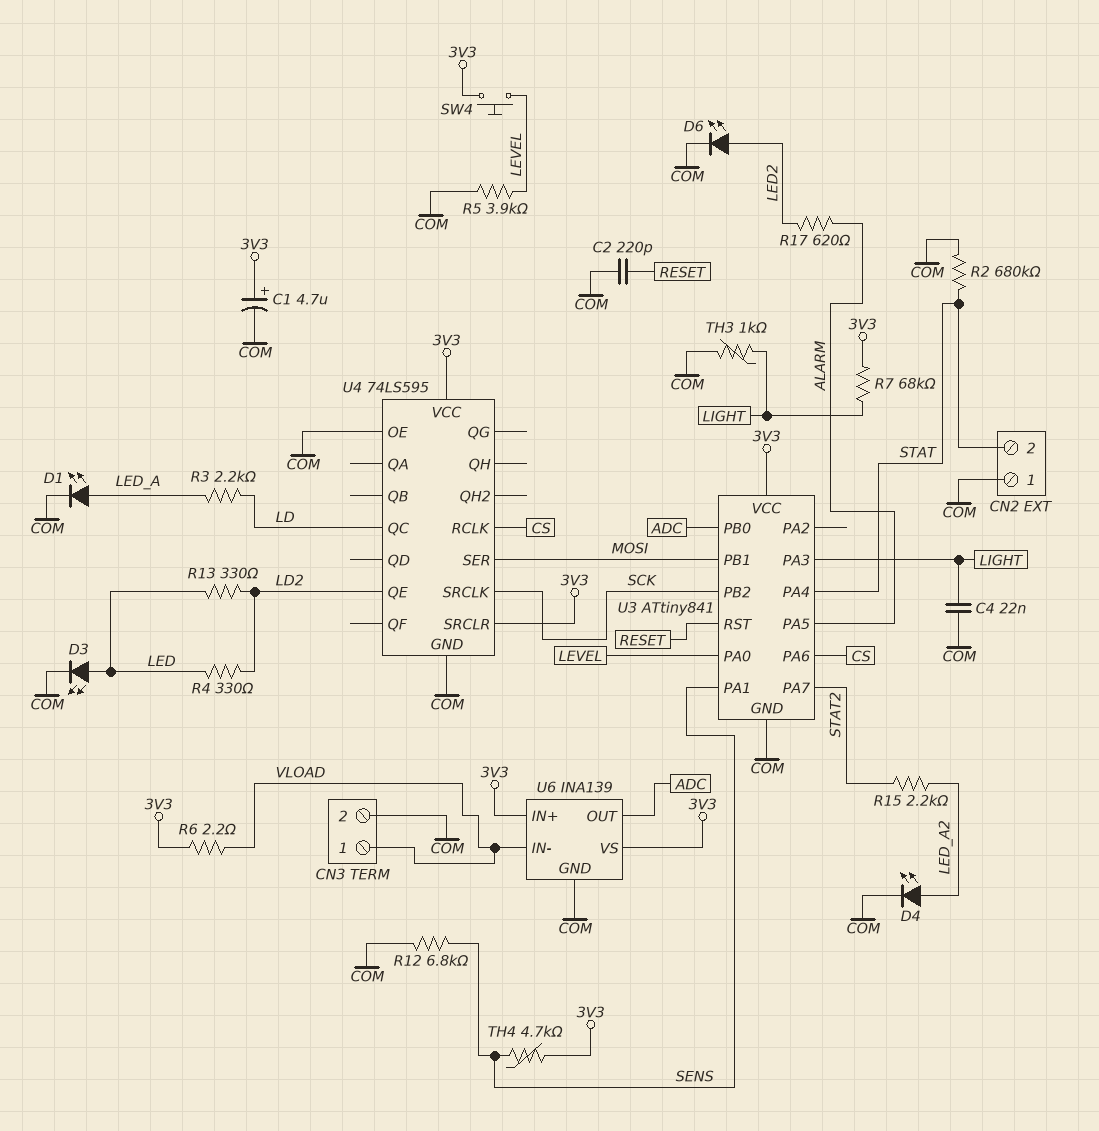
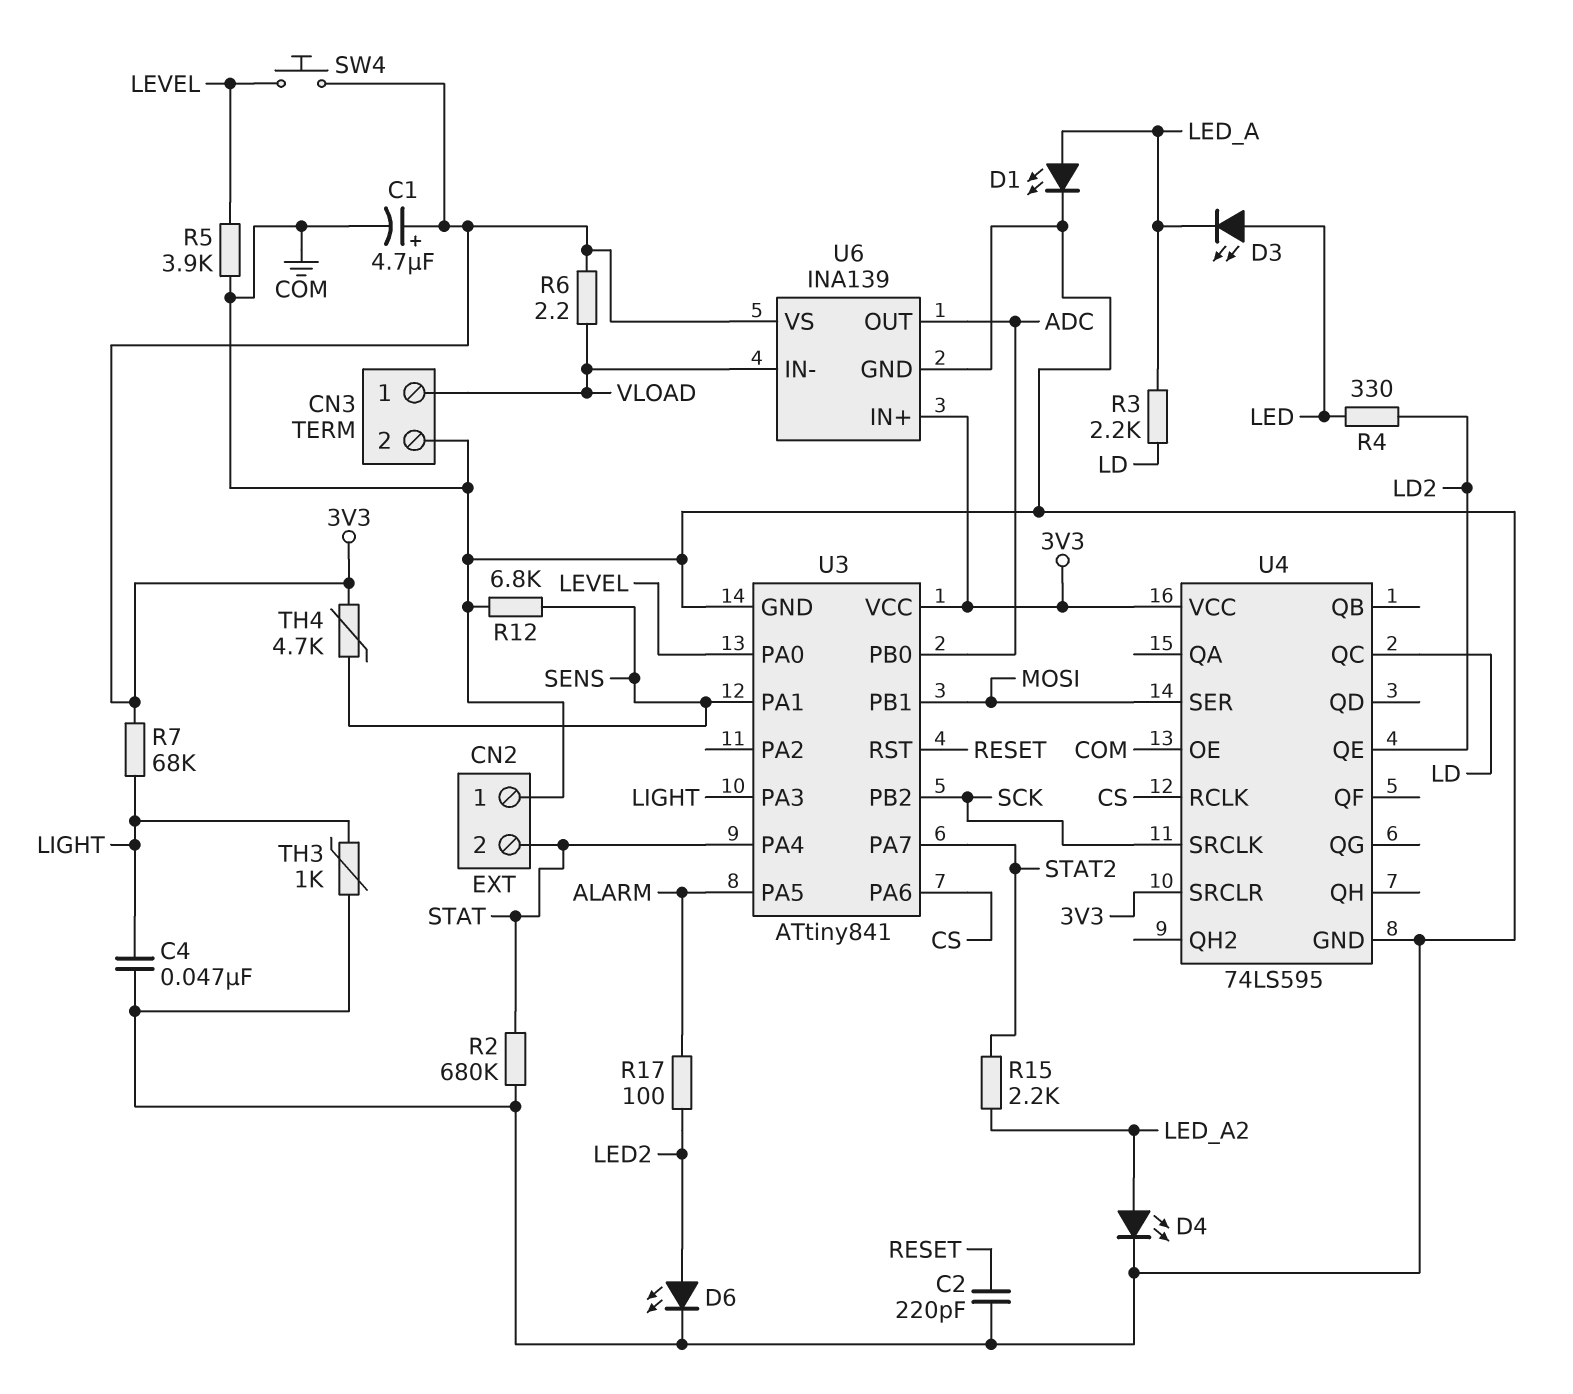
C4: 22nF (COM, LIGHT) -> 47nF (COM, LIGHT)
D3: LED (A LED, K COM) -> LED (A LED, K LED_A)
R13: 330 (LD2, LED) -> none
R17: 620 (ALARM, LED2) -> 100 (ALARM, LED2)

